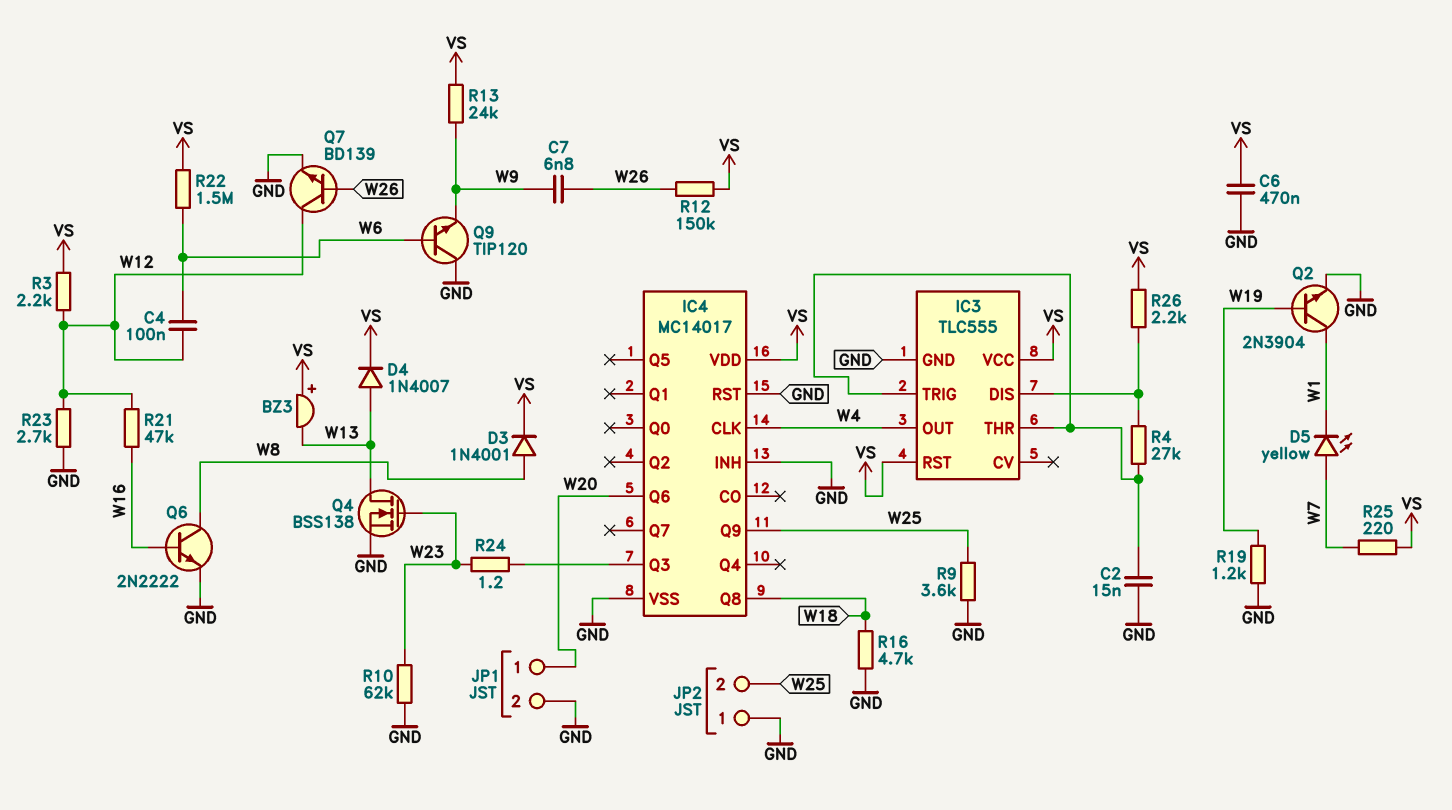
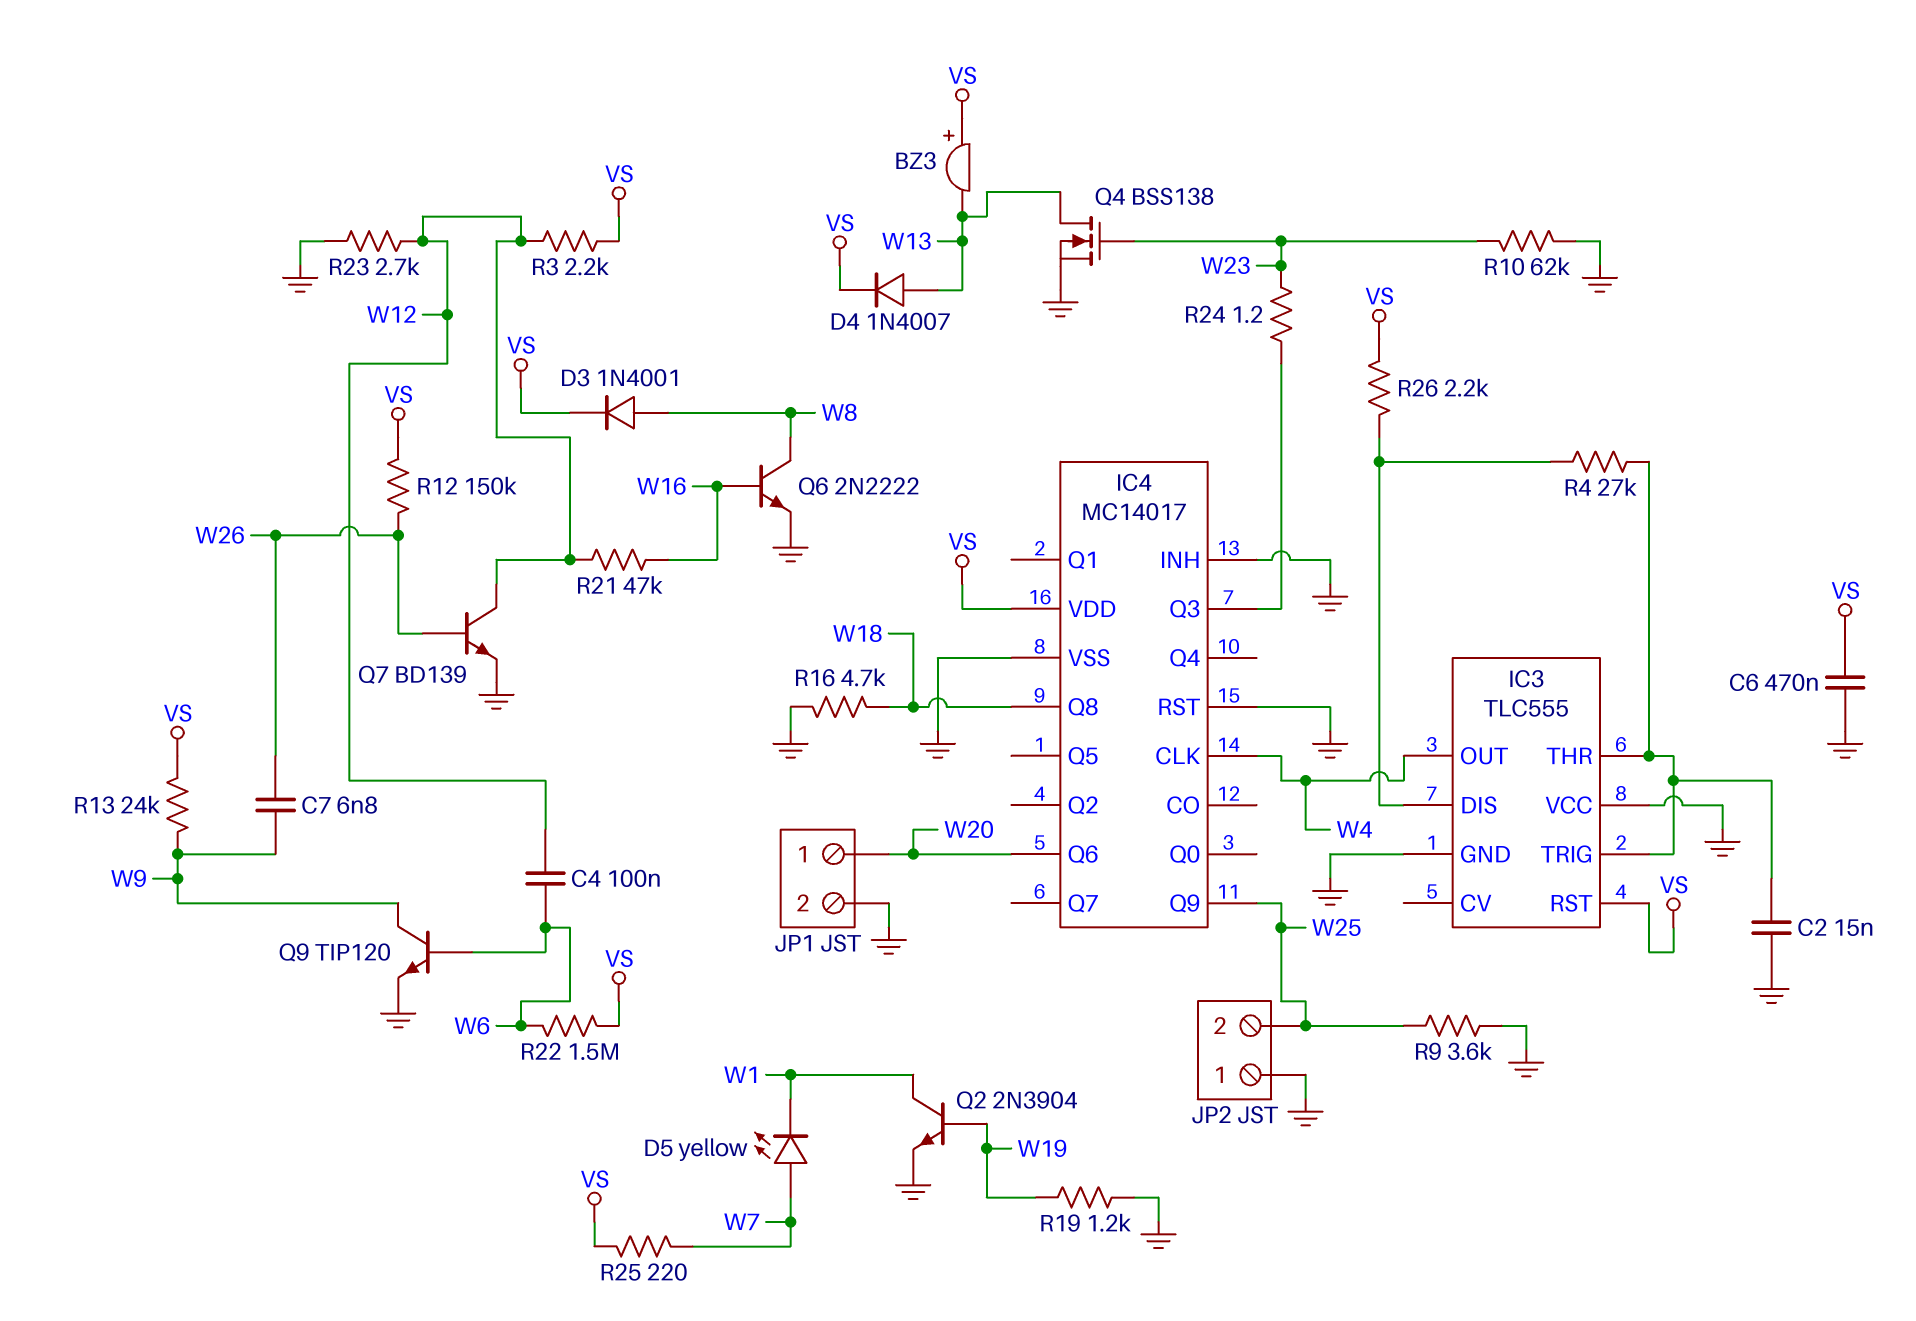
IC3 pin VCC: VS -> GND
Q9: NPN TIP120 (B W6, C GND, E W9) -> NPN TIP120 (B W6, C W9, E GND)

